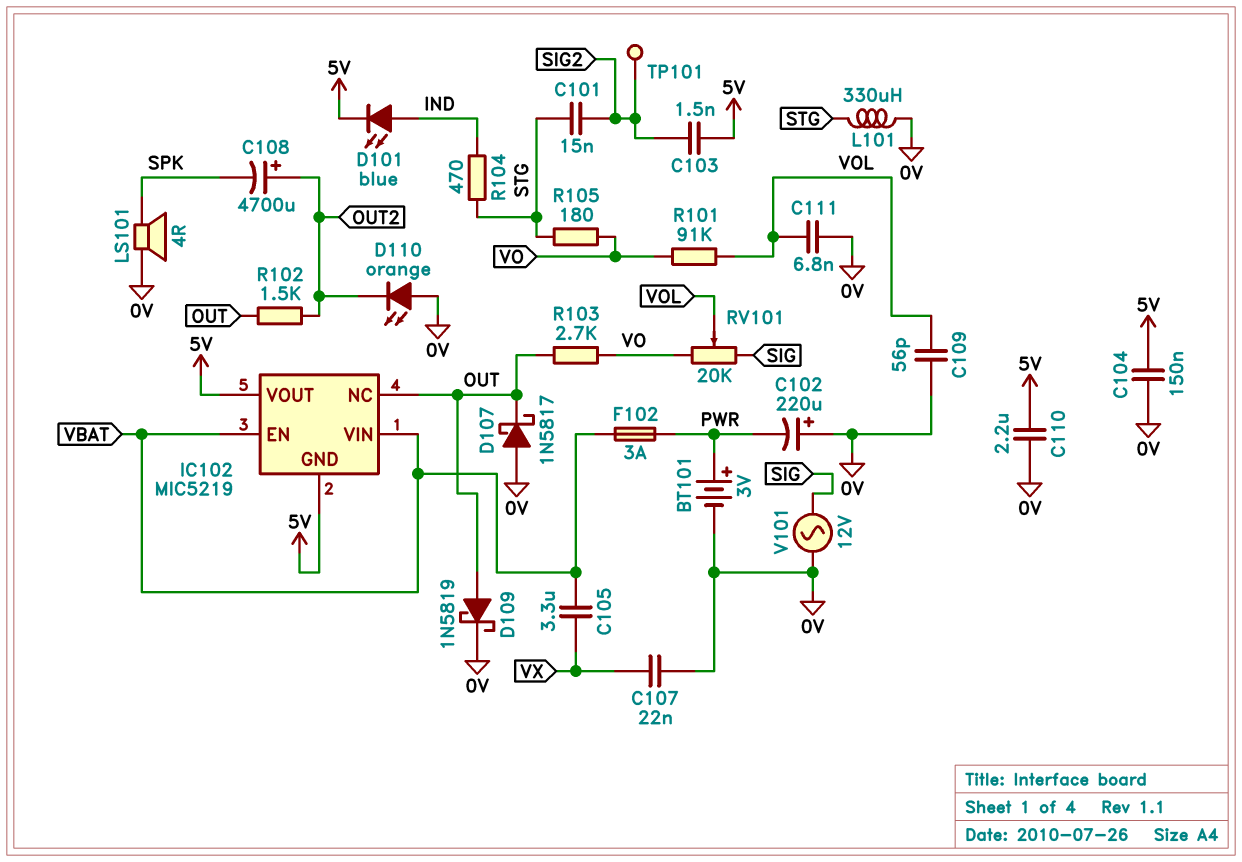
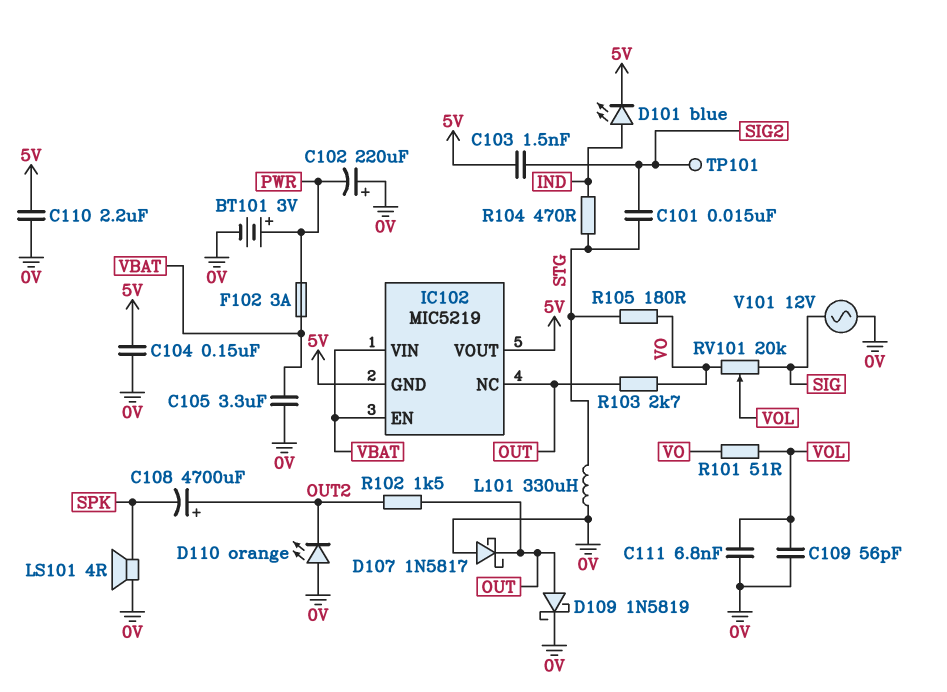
C105: 3.3uF (VBAT, VX) -> 3.3uF (0V, VBAT)
C107: 22nF (0V, VX) -> none
R101: 91k (VO, VOL) -> 51 (VO, VOL)

